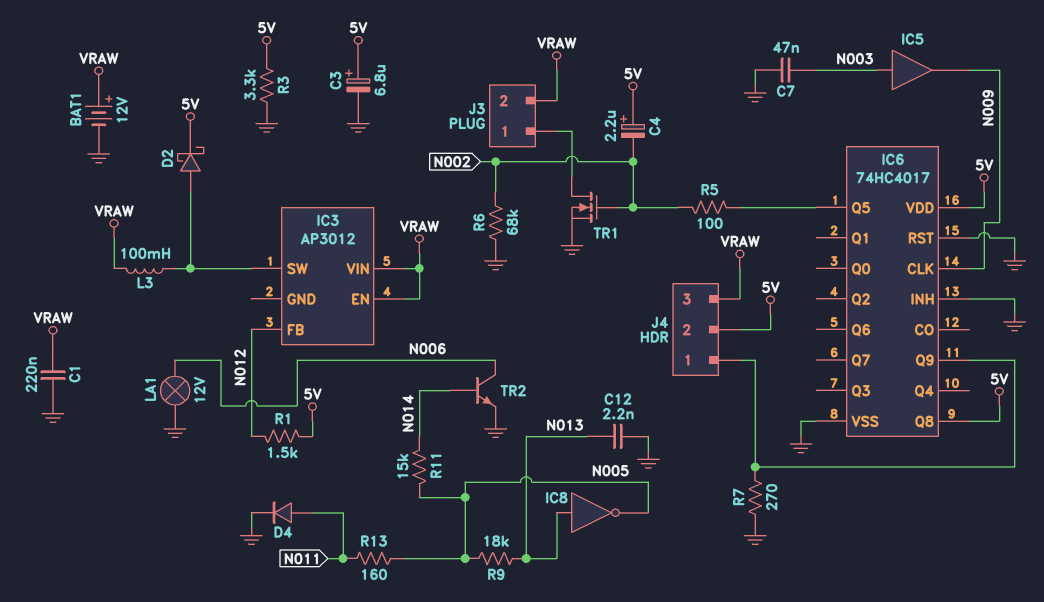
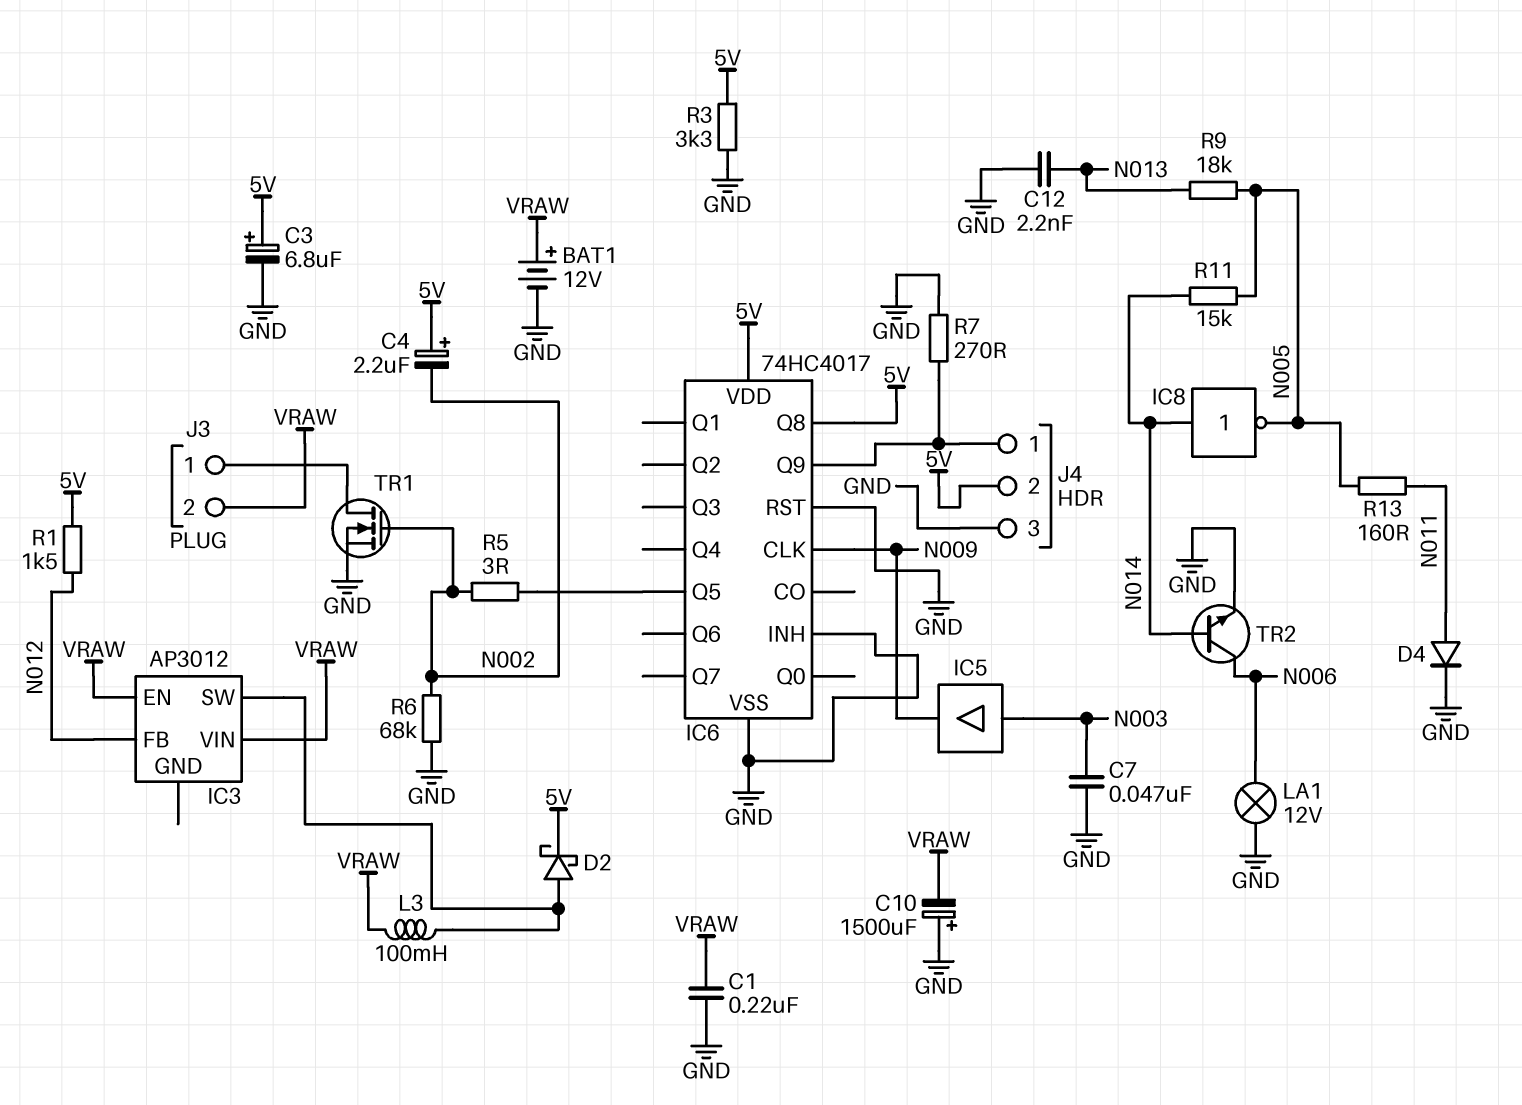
C10: none -> 1500uF (plus GND, minus VRAW)
IC8: NOT (in N013, out N005) -> NOT (in N014, out N005)
J4 pin 3: VRAW -> GND
R5: 100 (IC6/Q5, N002) -> 3 (IC6/Q5, N002)

